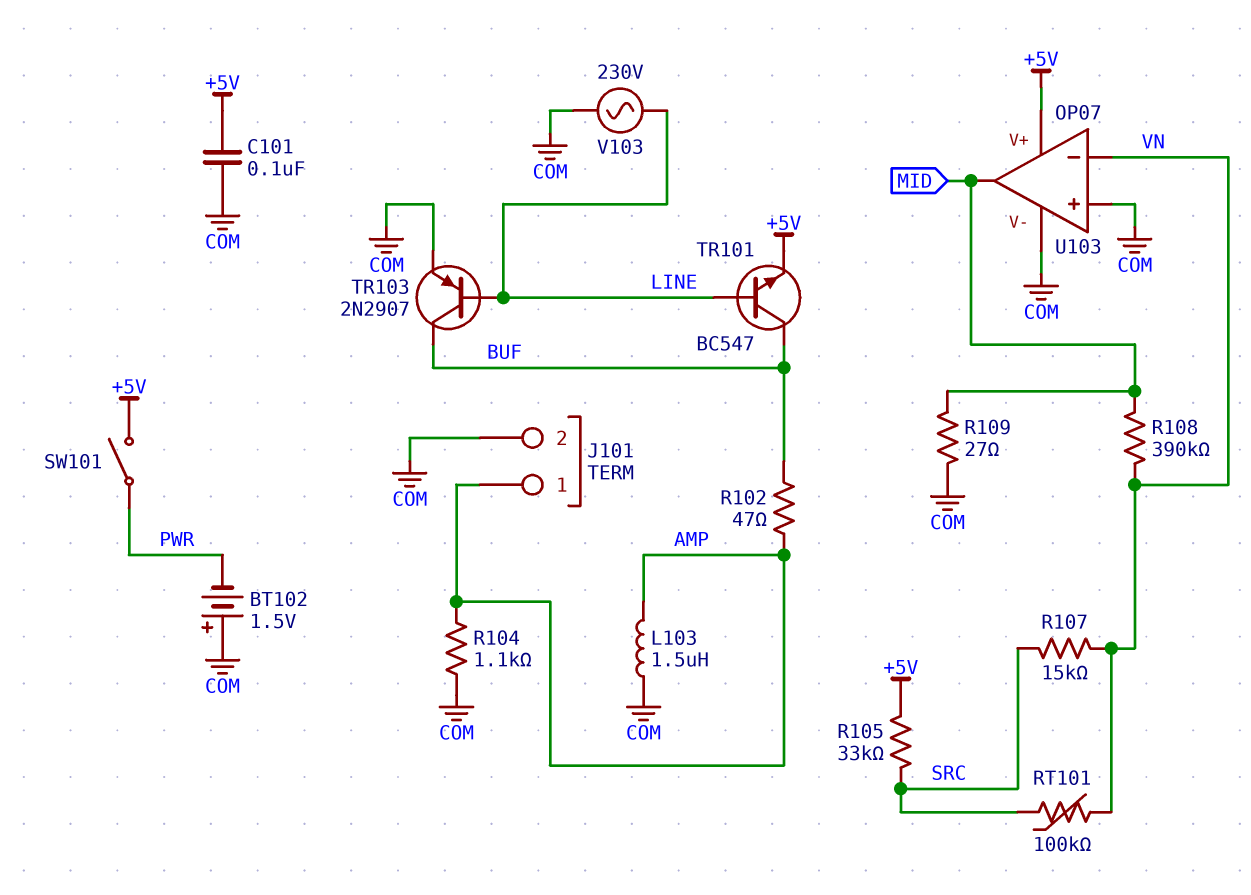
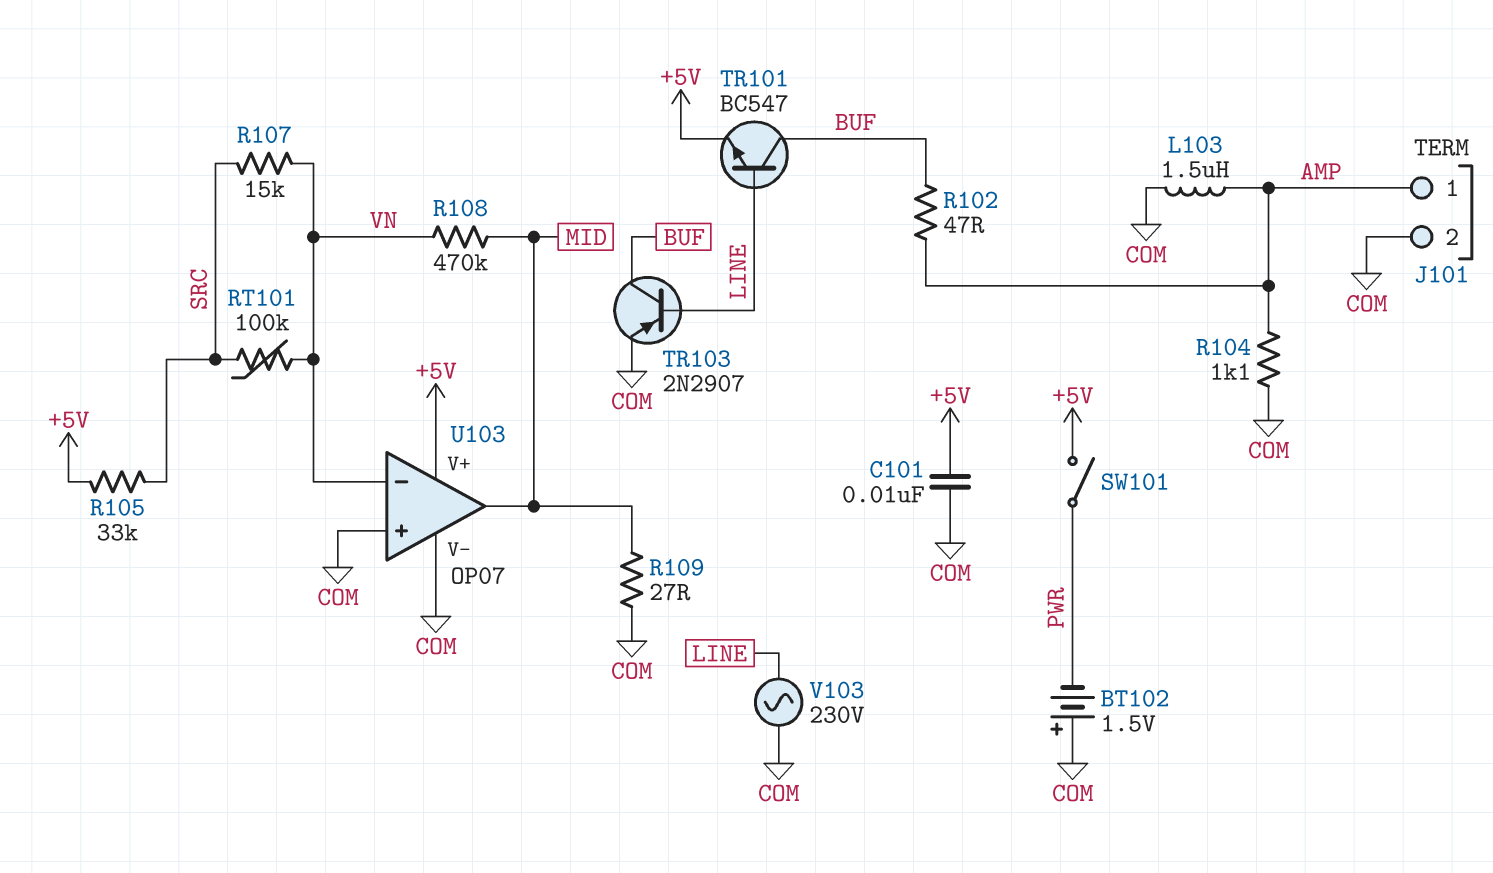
C101: 100nF (+5V, COM) -> 10nF (+5V, COM)
R108: 390k (MID, VN) -> 470k (MID, VN)

